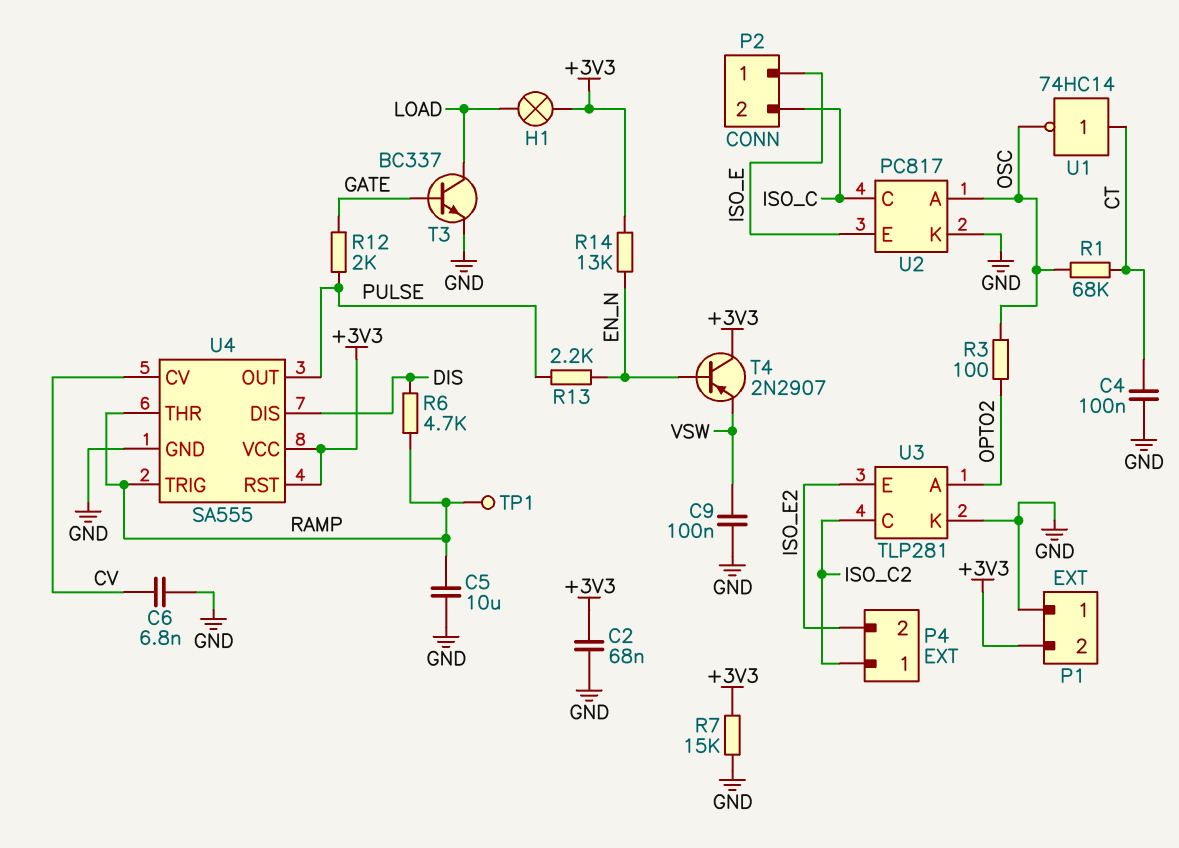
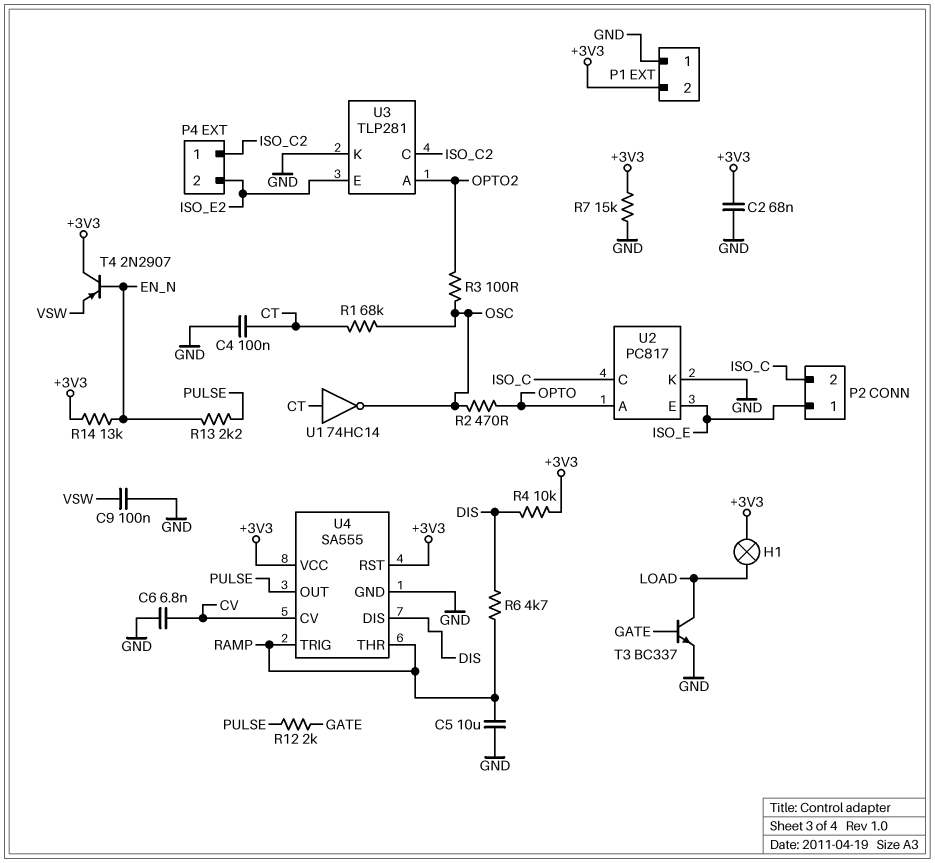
R2: none -> 470 (OPTO, OSC)
R4: none -> 10k (+3V3, DIS)
TP1: test point (RAMP) -> none
U2 pin A: OSC -> OPTO

